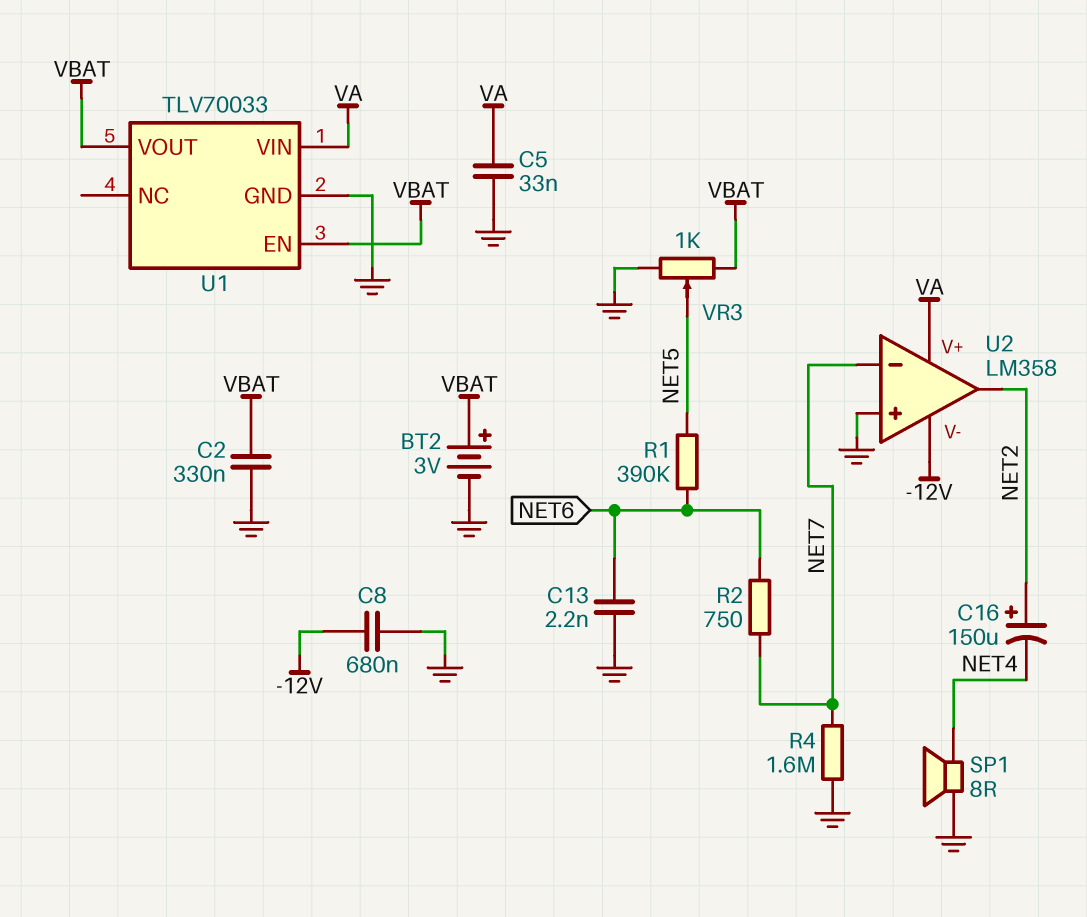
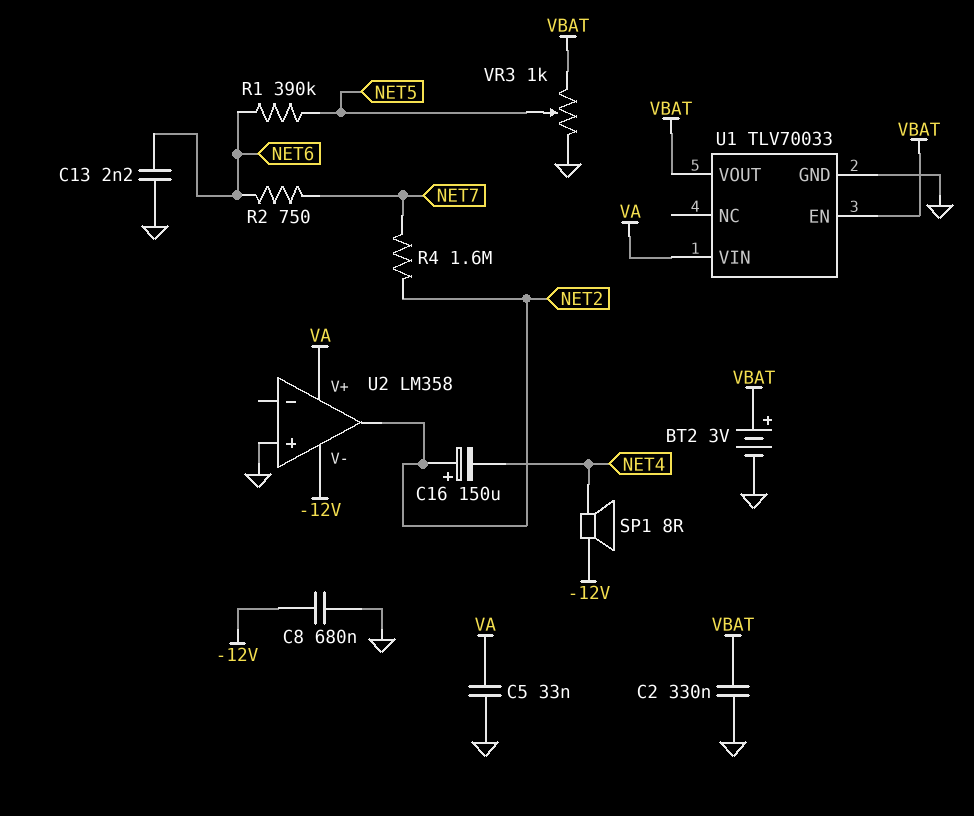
R4: 1.6M (GND, NET7) -> 1.6M (NET2, NET7)
SP1: speaker 8R (GND, NET4) -> speaker 8R (-12V, NET4)
U2 pin in-: NET7 -> none

